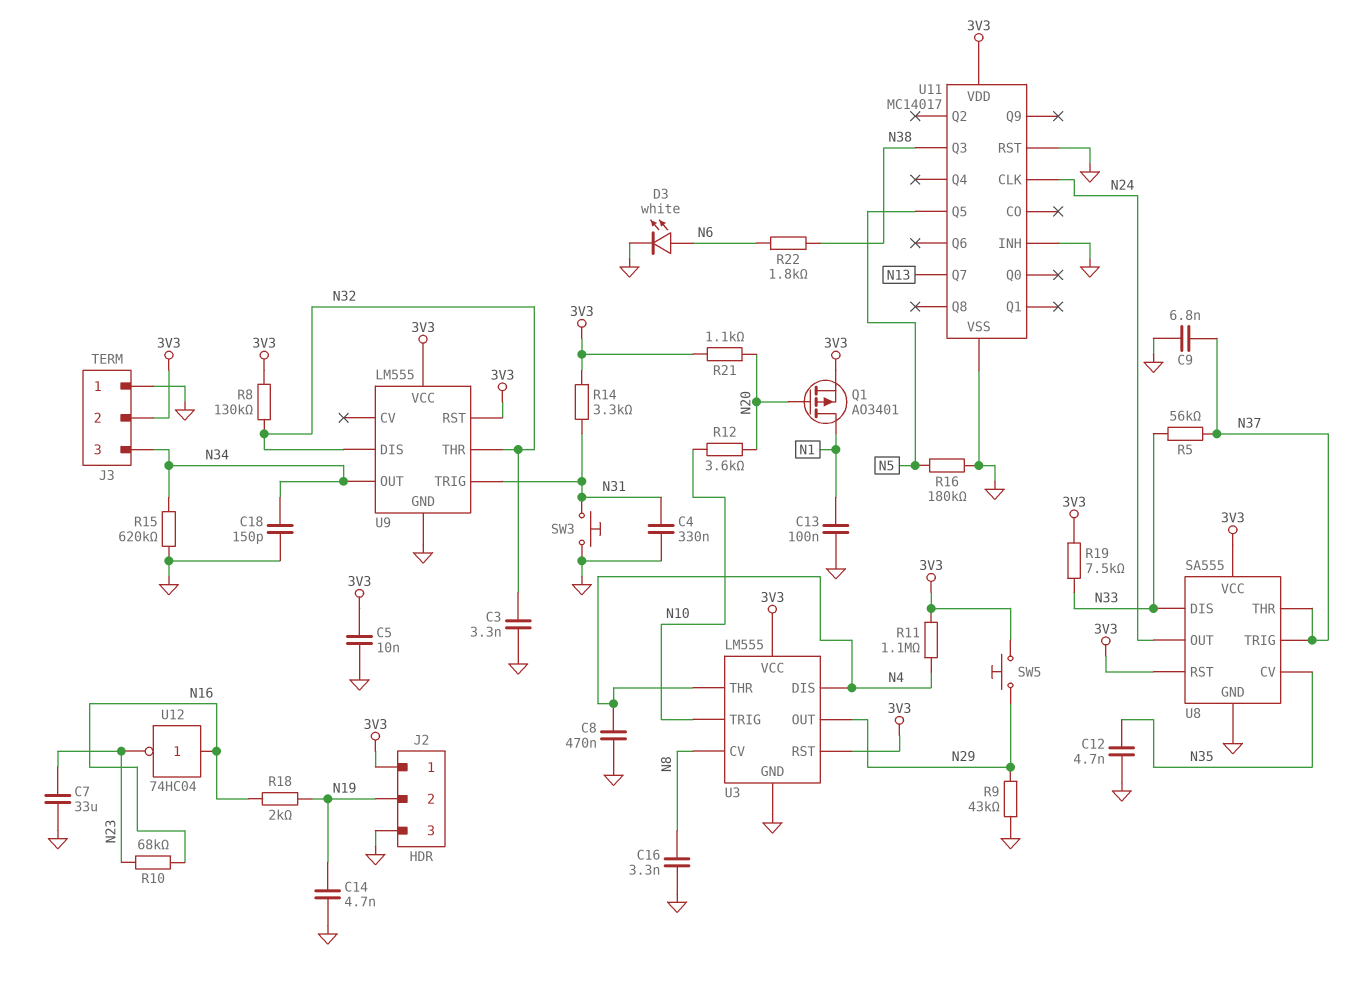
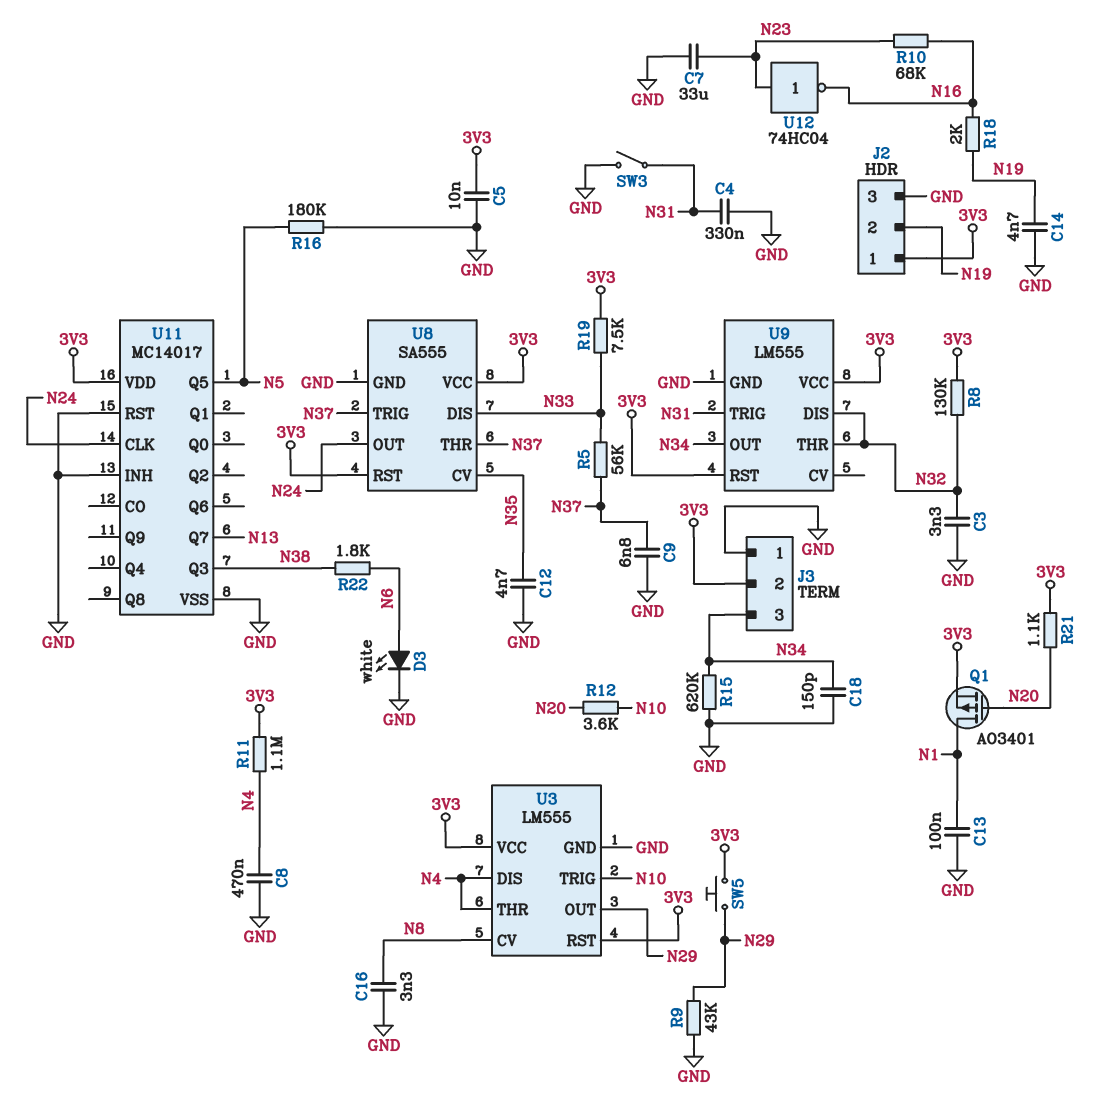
R14: 3.3k (3V3, N31) -> none
SW3: button (GND, N31) -> switch (GND, N31)
U12: NOT 74HC04 (in N16, out N23) -> NOT 74HC04 (in N23, out N16)

